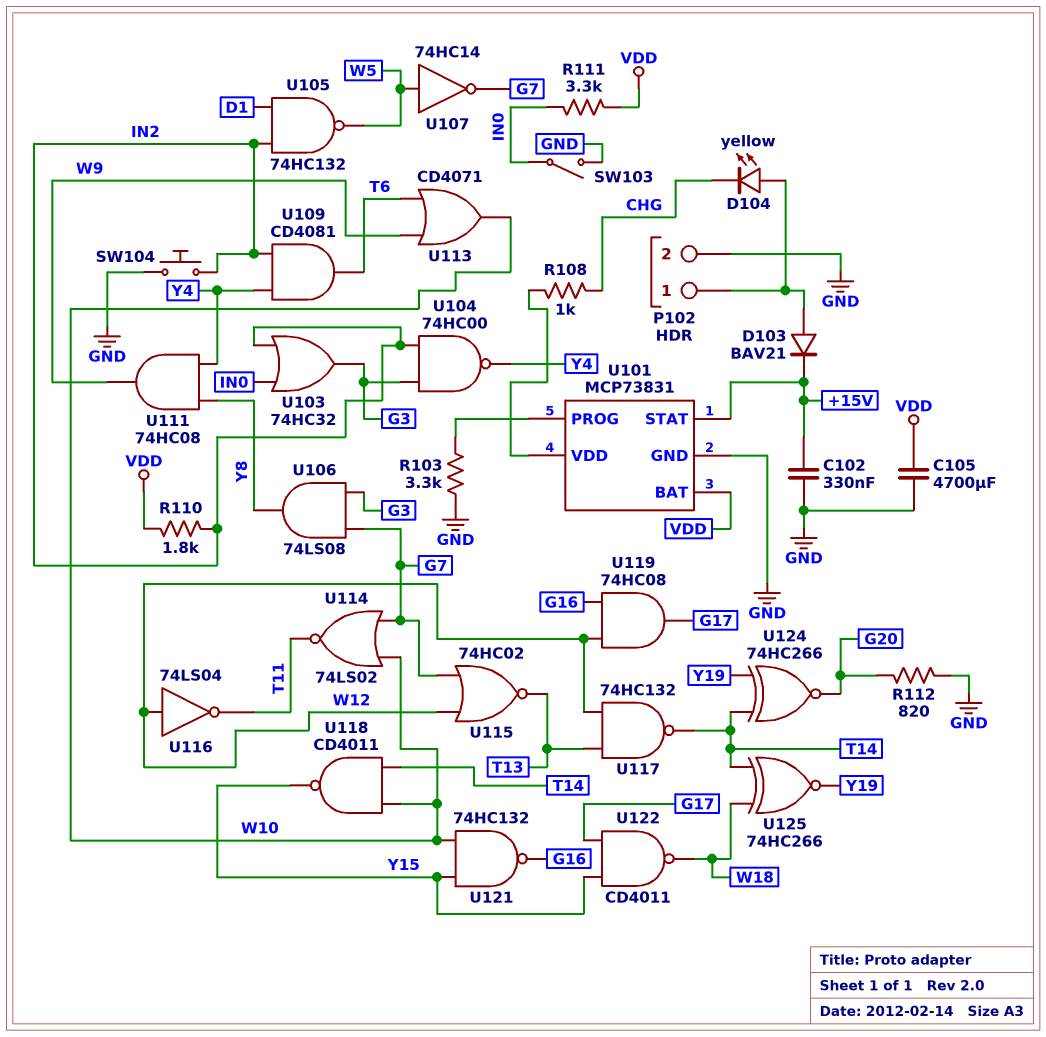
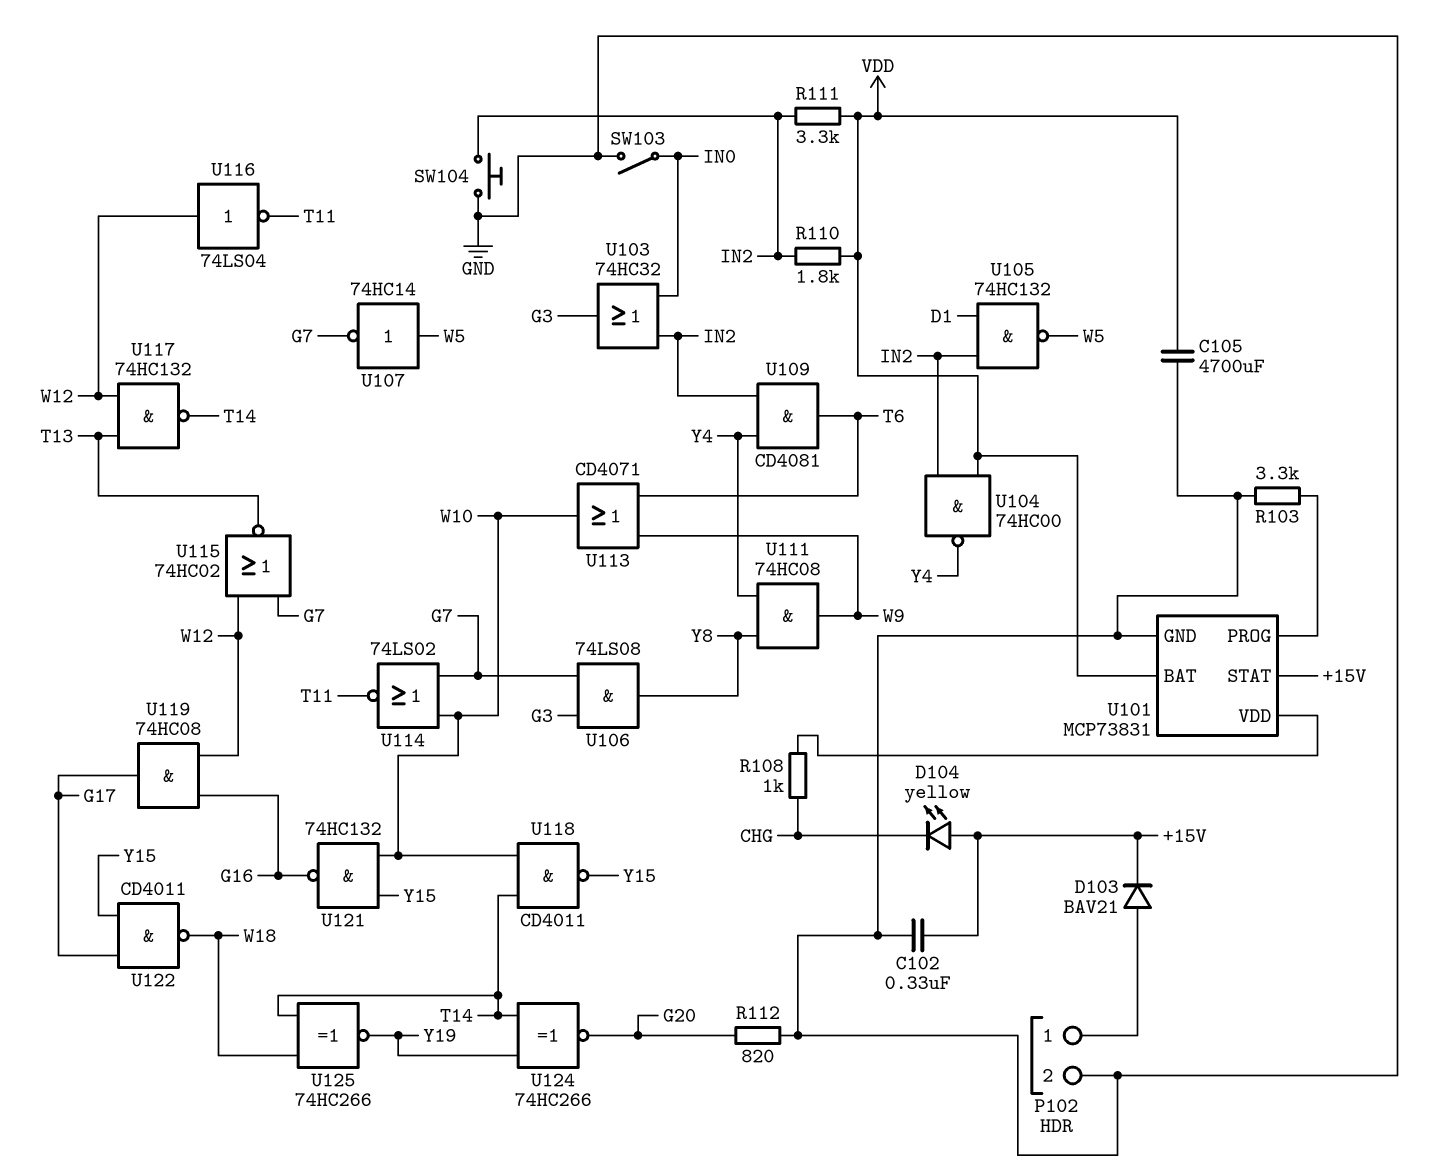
D104: LED yellow (A P102/1, K CHG) -> LED yellow (A +15V, K CHG)
R111: 3.3k (IN0, VDD) -> 3.3k (IN2, VDD)
U104: NAND 74HC00 (in G3, in IN2, out Y4) -> NAND 74HC00 (in IN2, in VDD, out Y4)

